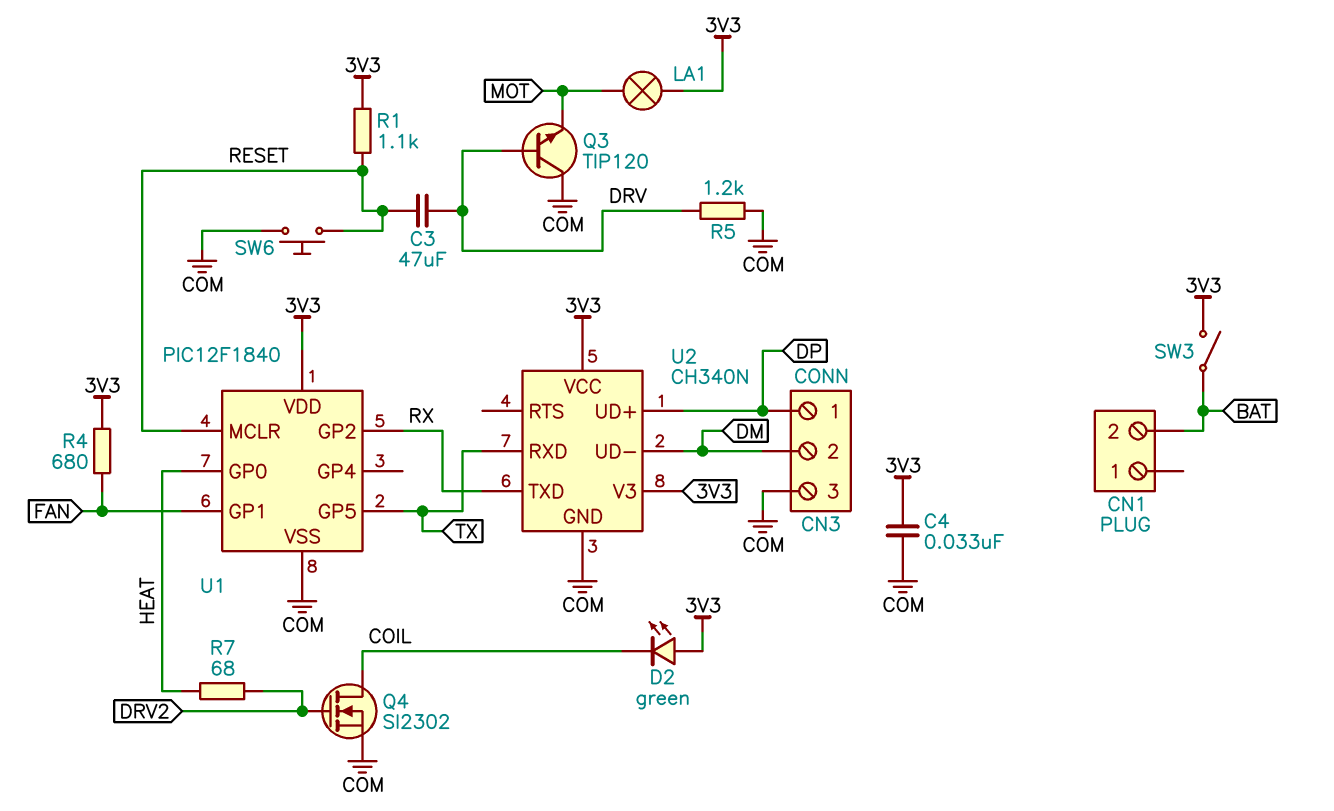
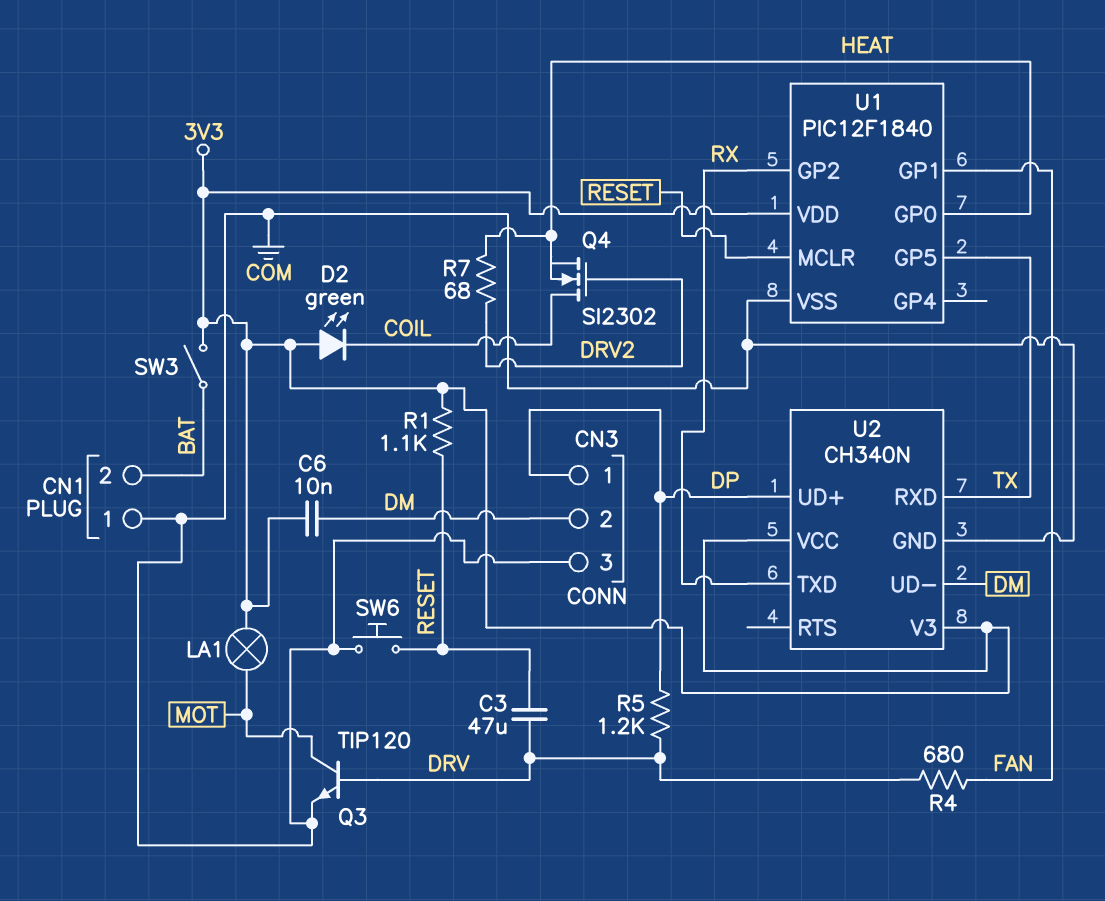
C4: 33nF (3V3, COM) -> none
C6: none -> 10nF (3V3, DM)
CN1 pin 1: none -> COM
Q3: NPN TIP120 (B DRV, C COM, E MOT) -> NPN TIP120 (B DRV, C MOT, E COM)
Q4: NMOS SI2302 (G DRV2, D COIL, S COM) -> NMOS SI2302 (G DRV2, D COIL, S HEAT)
R4: 680 (3V3, FAN) -> 680 (DRV, FAN)
R5: 1.2k (COM, DRV) -> 1.2k (DP, DRV)

